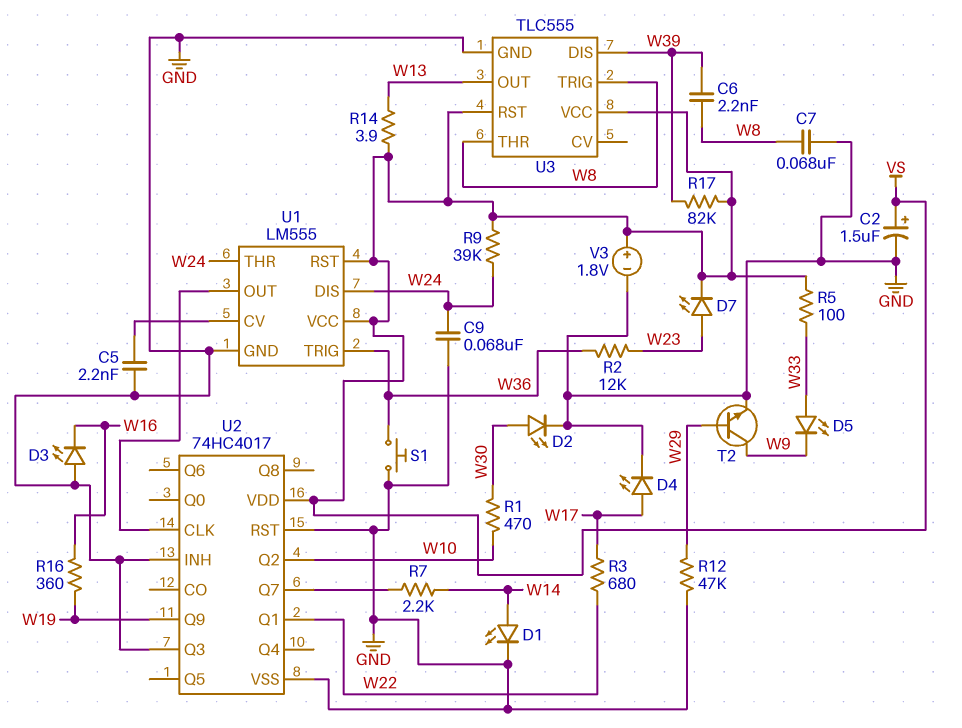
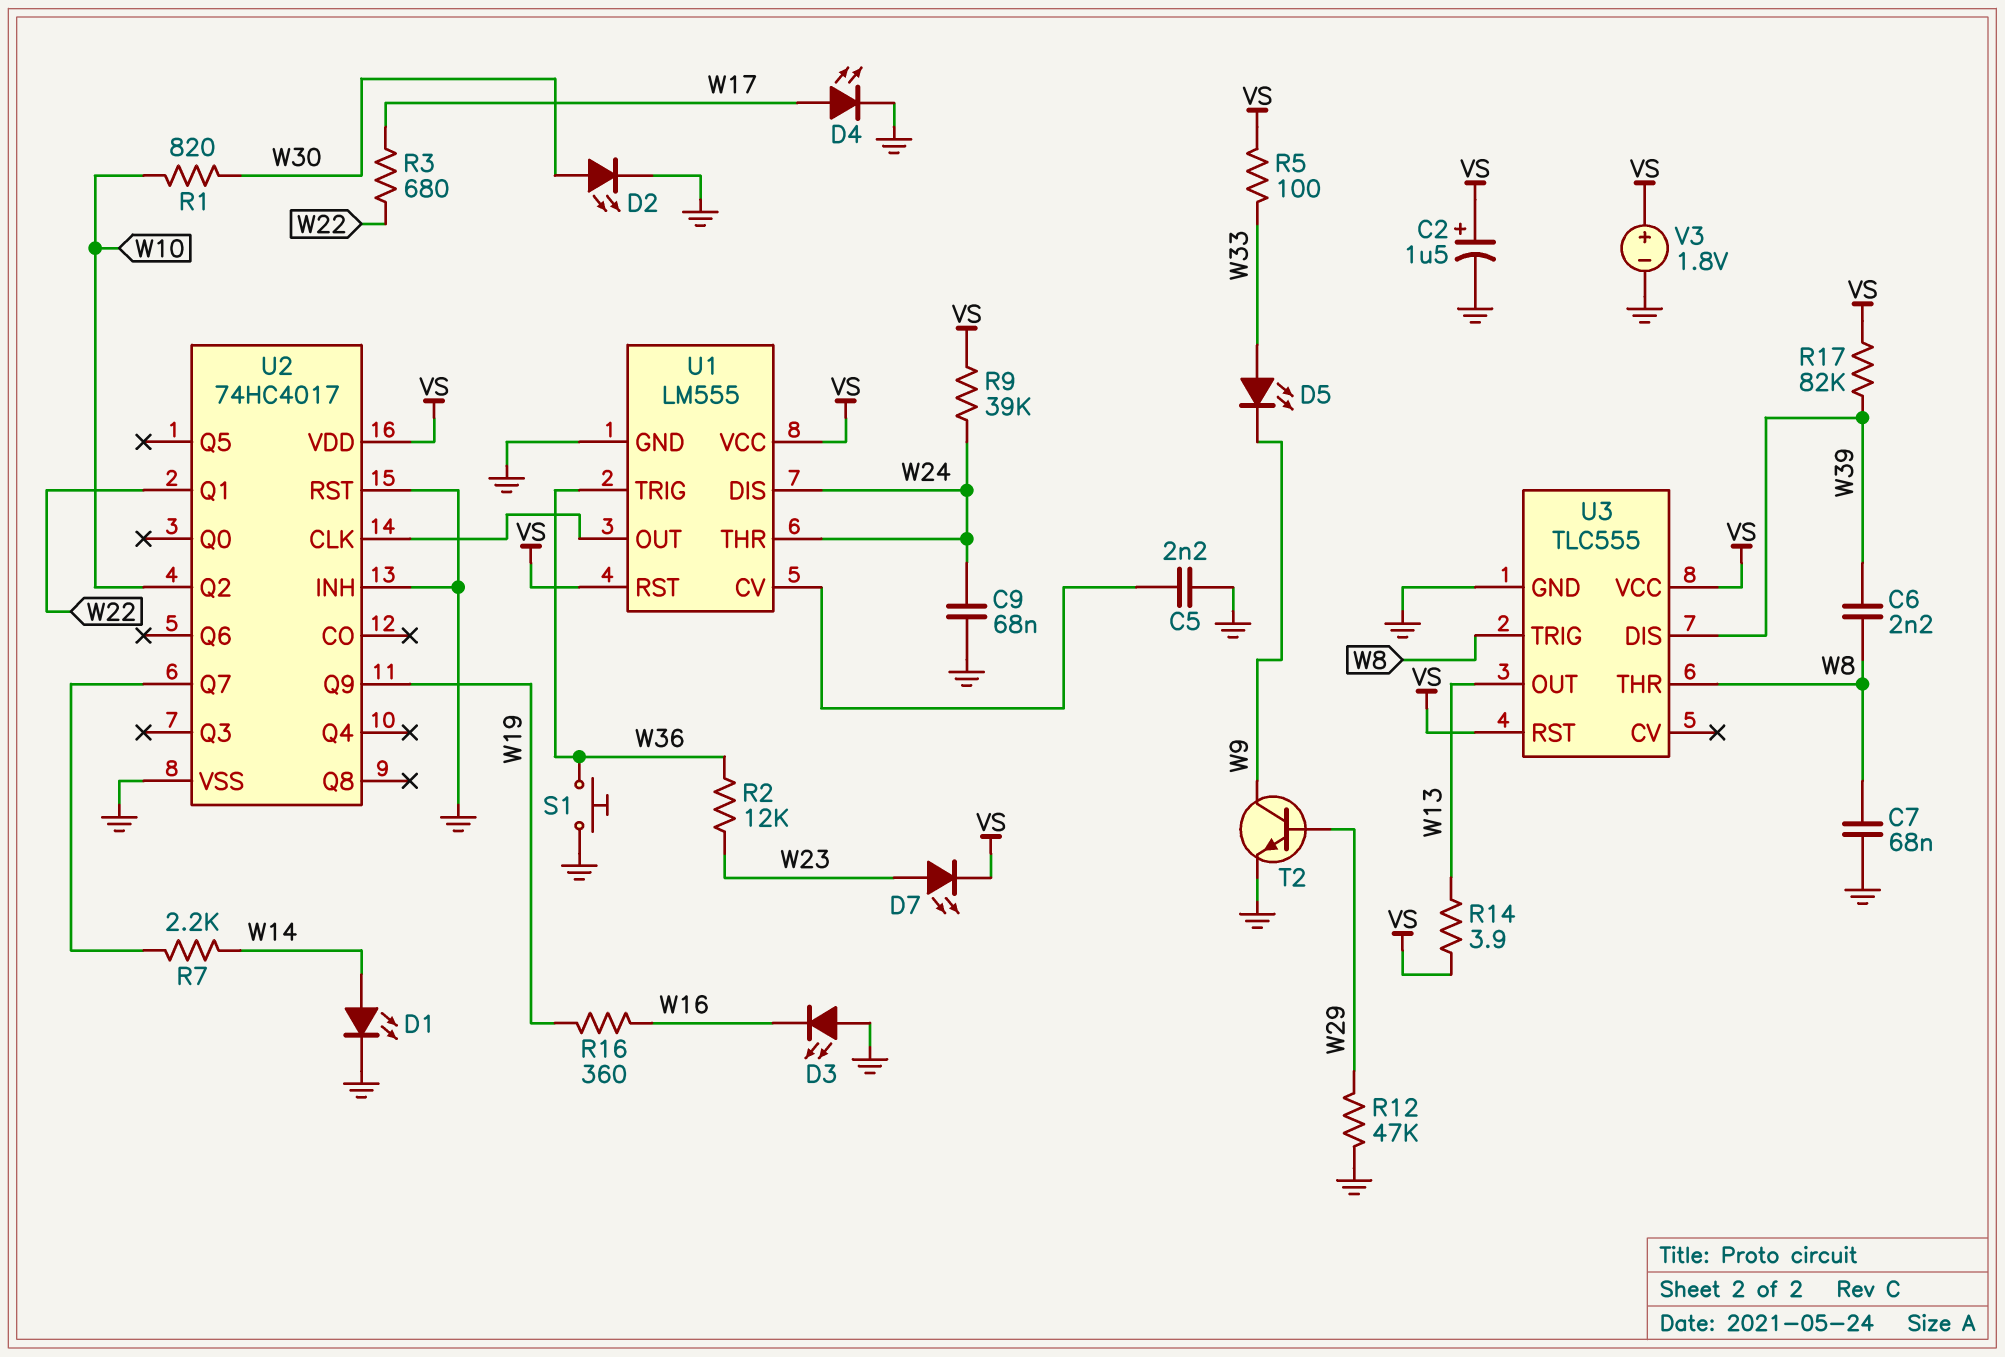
R1: 470 (W10, W30) -> 820 (W10, W30)
U2 pin Q3: GND -> none

